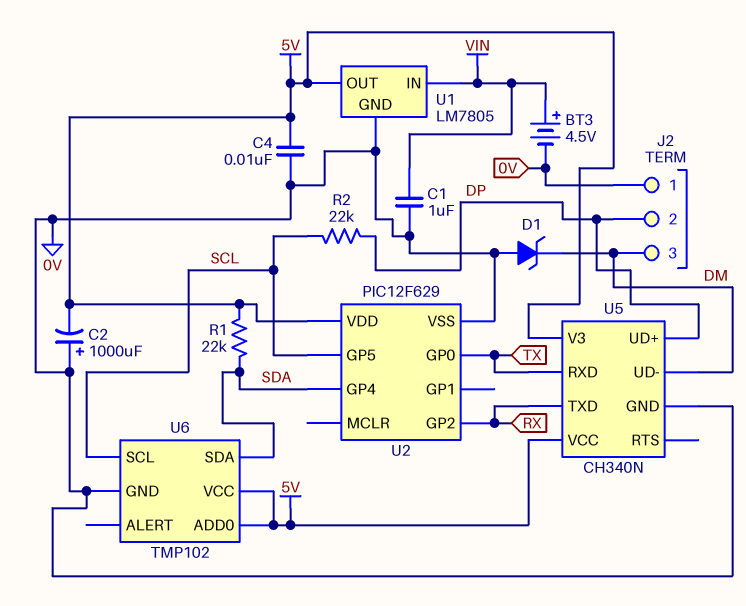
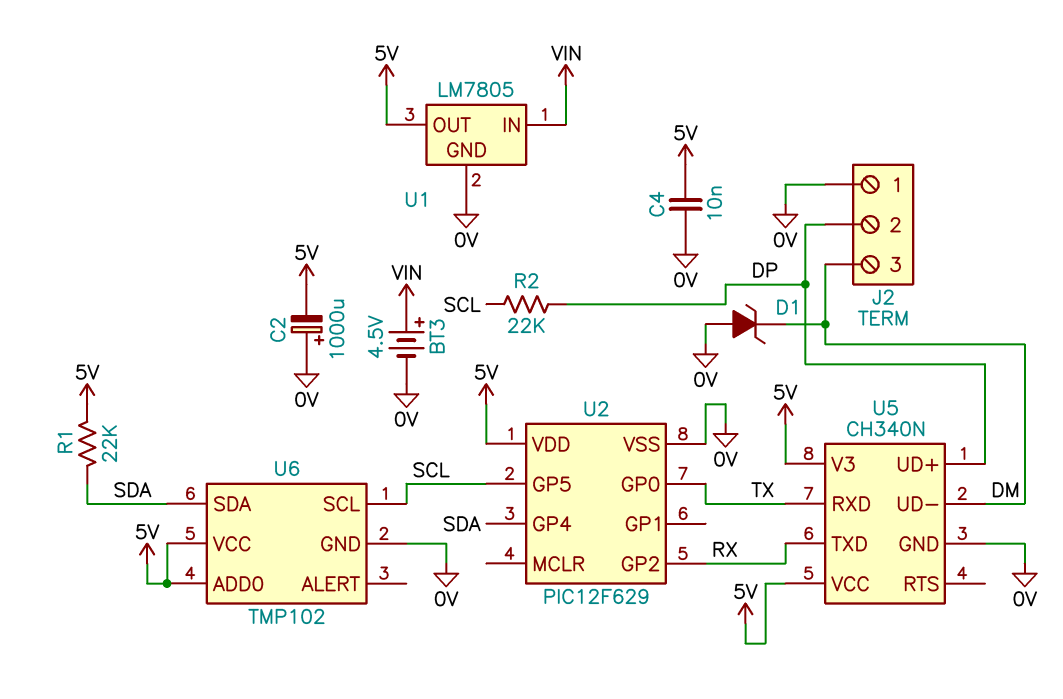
C1: 1uF (0V, VIN) -> none

